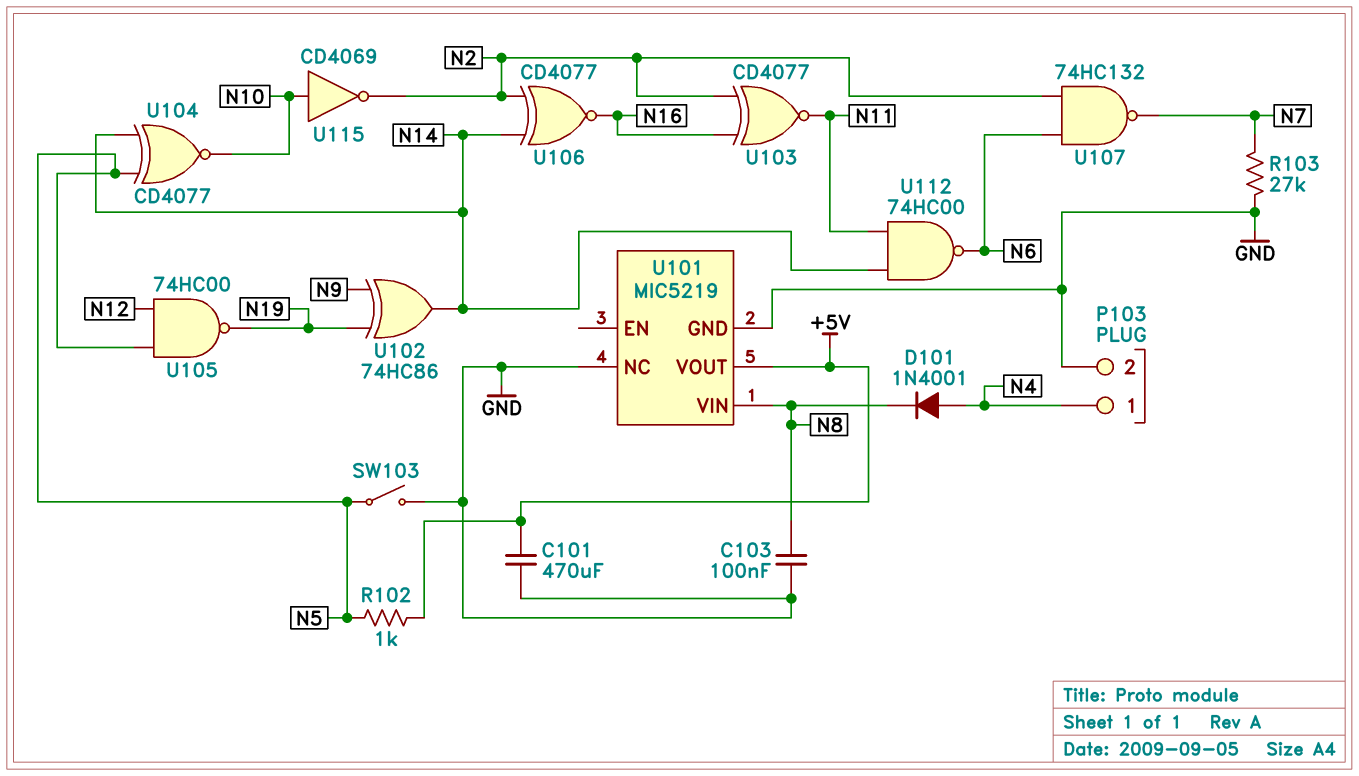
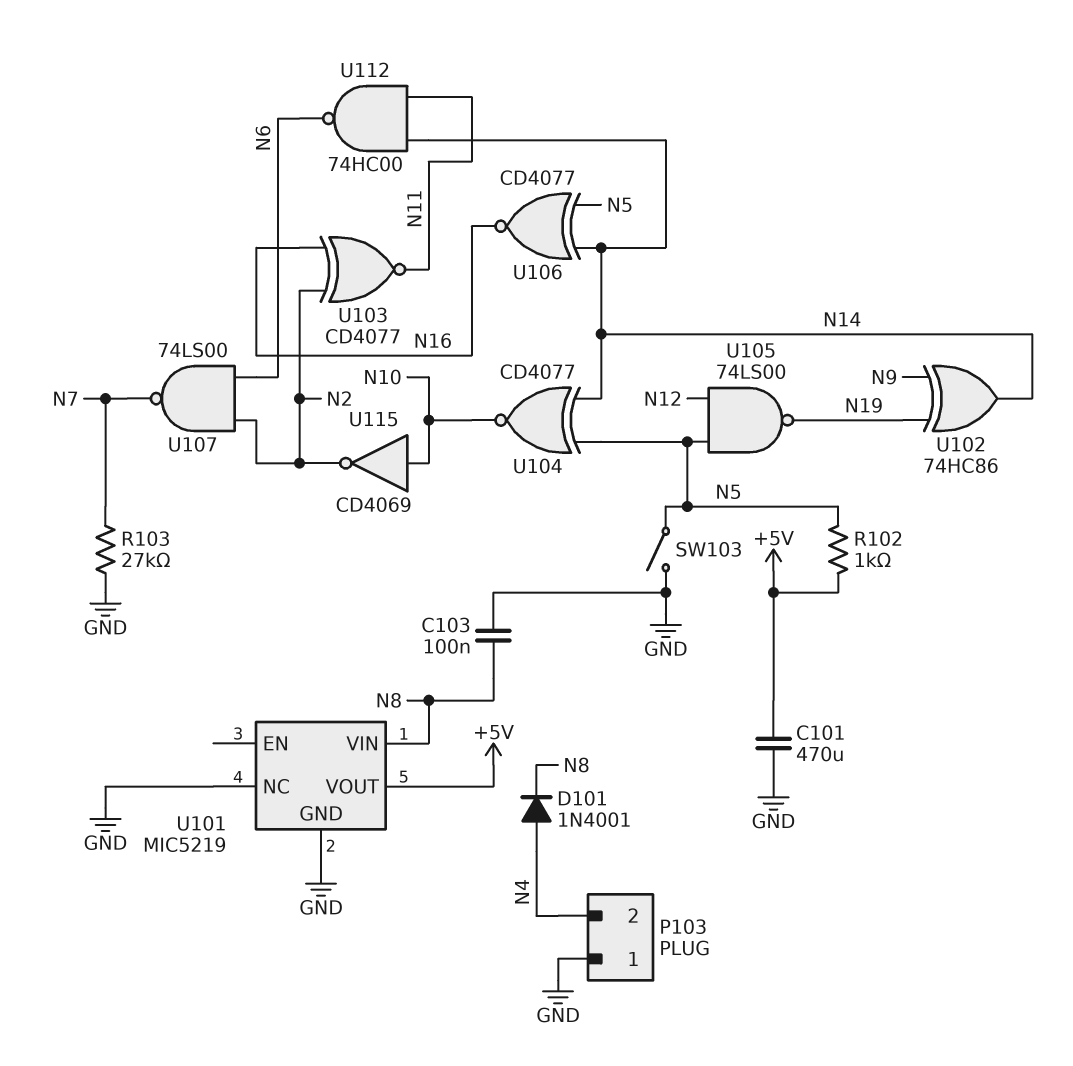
P103 pin 1: N4 -> GND
P103 pin 2: GND -> N4
U105: NAND 74HC00 (in N5, in N12, out N19) -> NAND 74LS00 (in N5, in N12, out N19)
U106: XNOR CD4077 (in N2, in N14, out N16) -> XNOR CD4077 (in N5, in N14, out N16)
U107: NAND 74HC132 (in N2, in N6, out N7) -> NAND 74LS00 (in N2, in N6, out N7)

